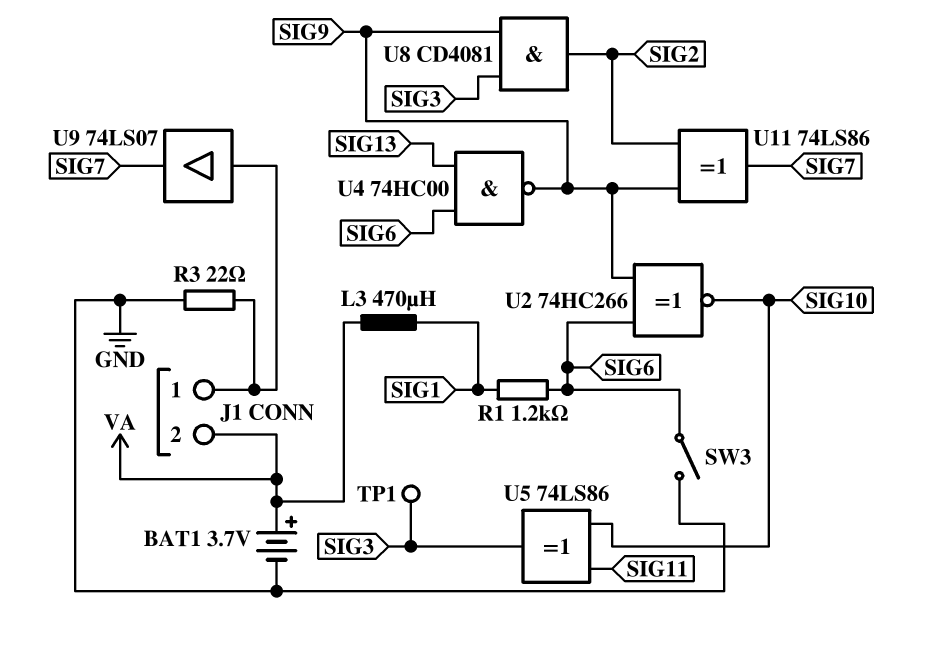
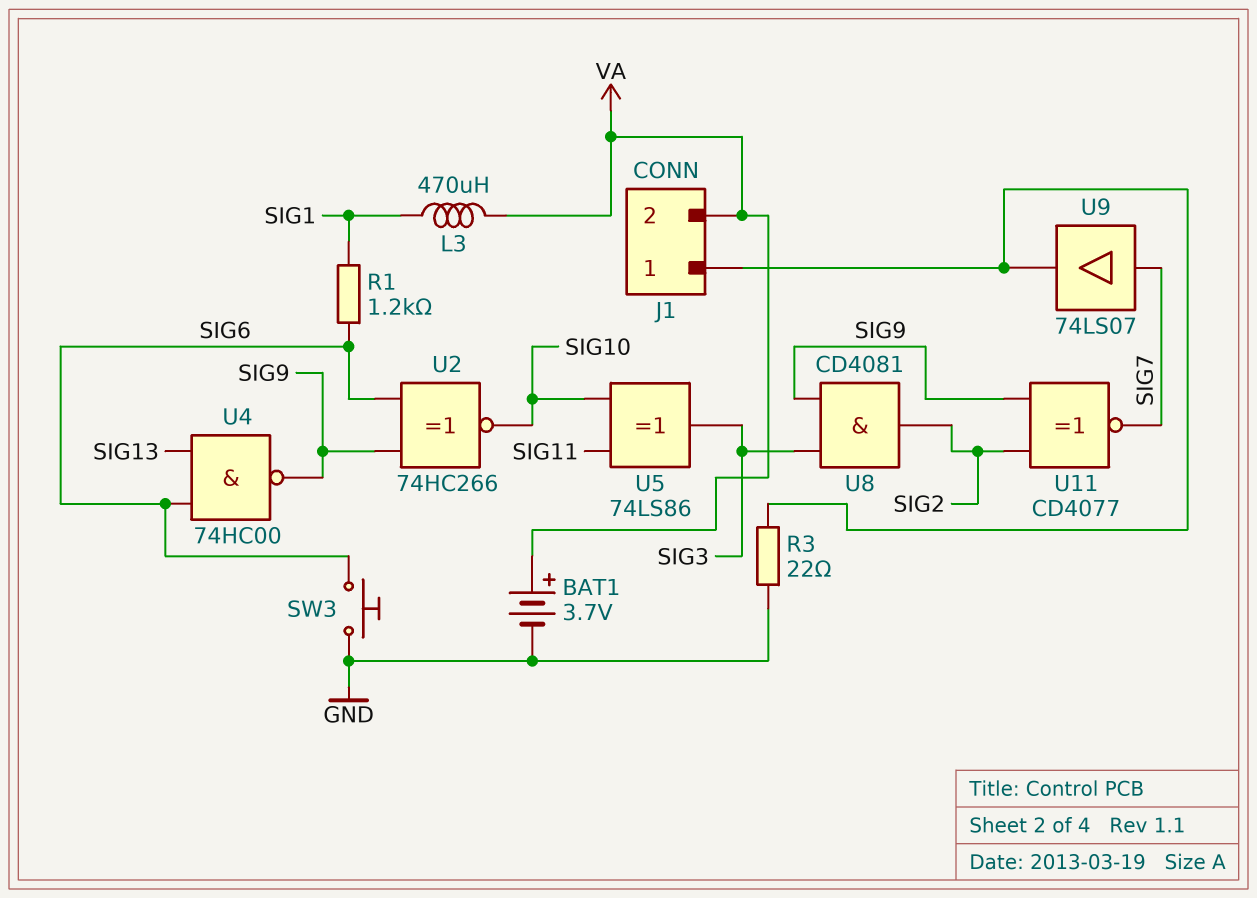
SW3: switch (GND, SIG6) -> button (GND, SIG6)
TP1: test point (SIG3) -> none
U9: buffer 74LS07 (in J1/1, out SIG7) -> buffer 74LS07 (in SIG7, out J1/1)
U11: XOR 74LS86 (in SIG2, in SIG9, out SIG7) -> XNOR CD4077 (in SIG2, in SIG9, out SIG7)

